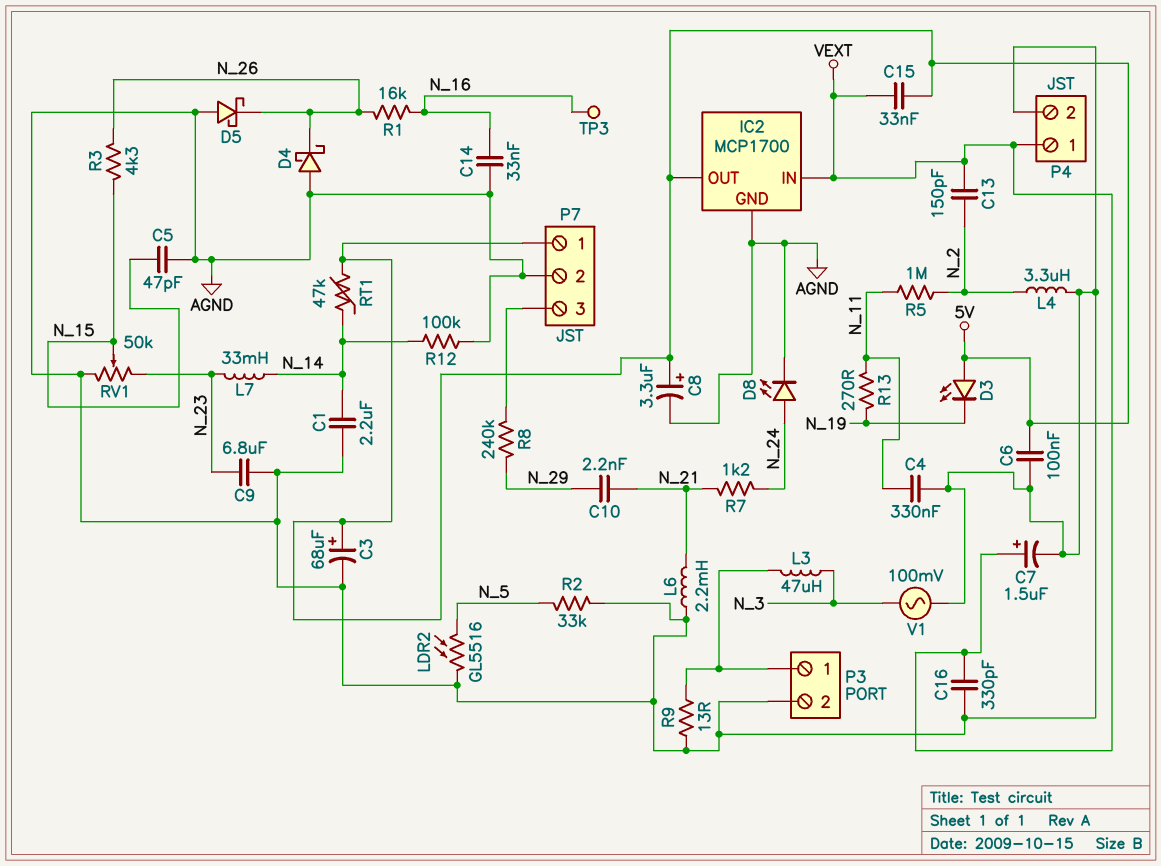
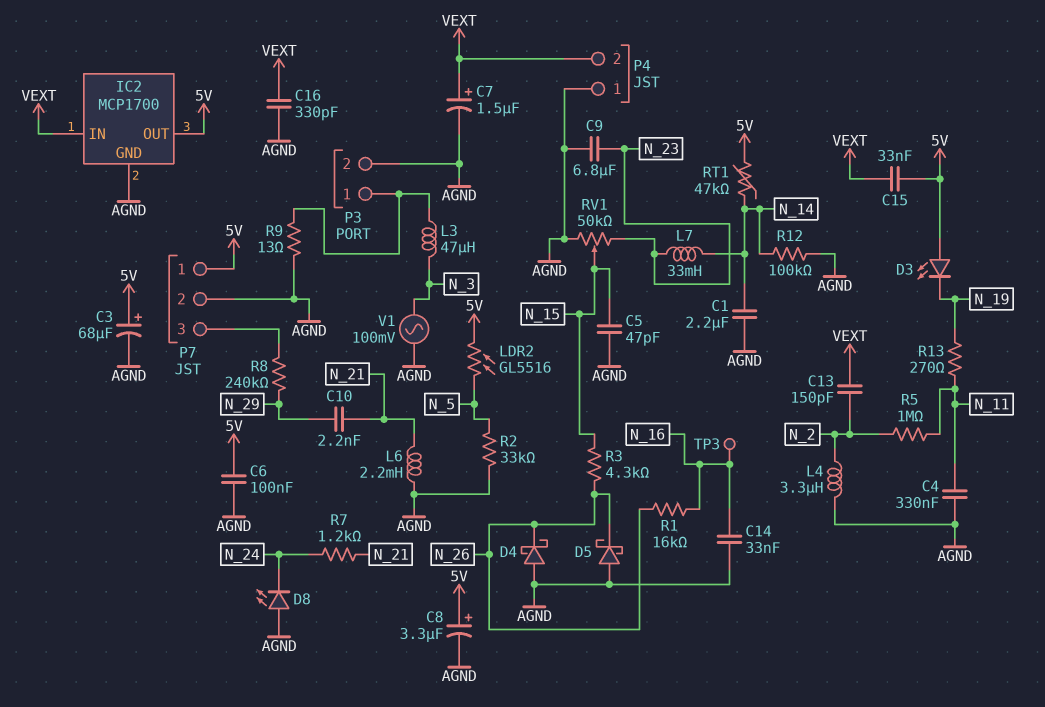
D8: LED (A N_24, K AGND) -> LED (A AGND, K N_24)
LDR2: GL5516 (AGND, N_5) -> GL5516 (5V, N_5)
P4 pin 1: VEXT -> AGND
P4 pin 2: AGND -> VEXT

